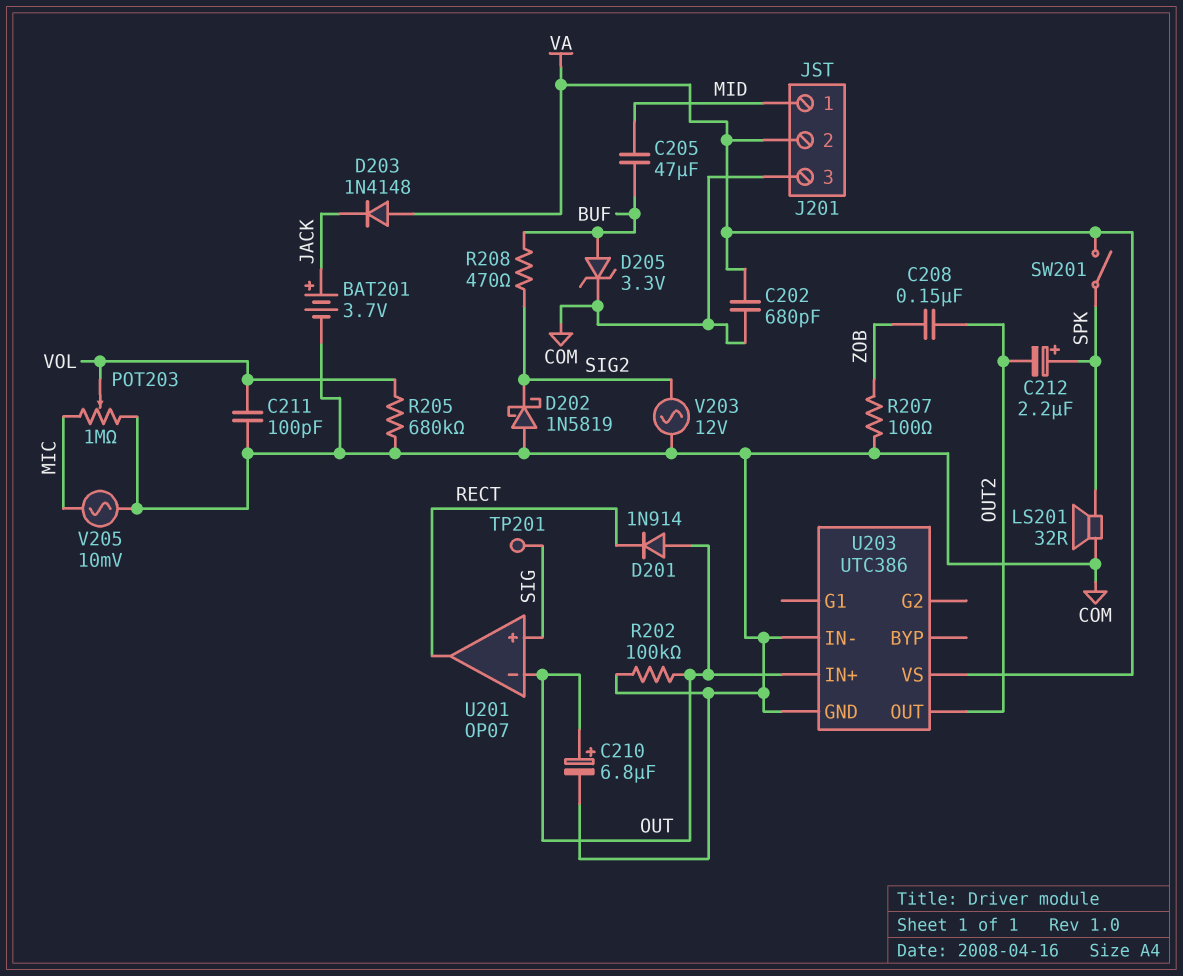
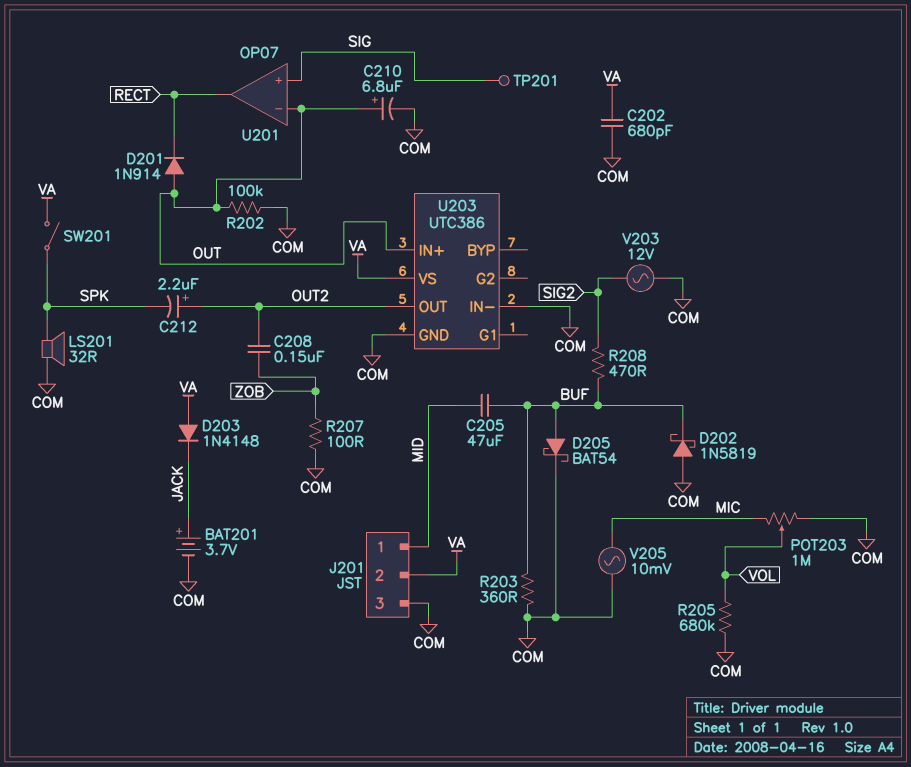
C211: 100pF (COM, VOL) -> none
C212: 2.2uF (plus SPK, minus OUT2) -> 2.2uF (plus OUT2, minus SPK)
D202: schottky 1N5819 (A COM, K SIG2) -> schottky 1N5819 (A COM, K BUF)
D205: zener 3.3V (A BUF, K COM) -> schottky BAT54 (A BUF, K COM)
R203: none -> 360 (BUF, COM)

